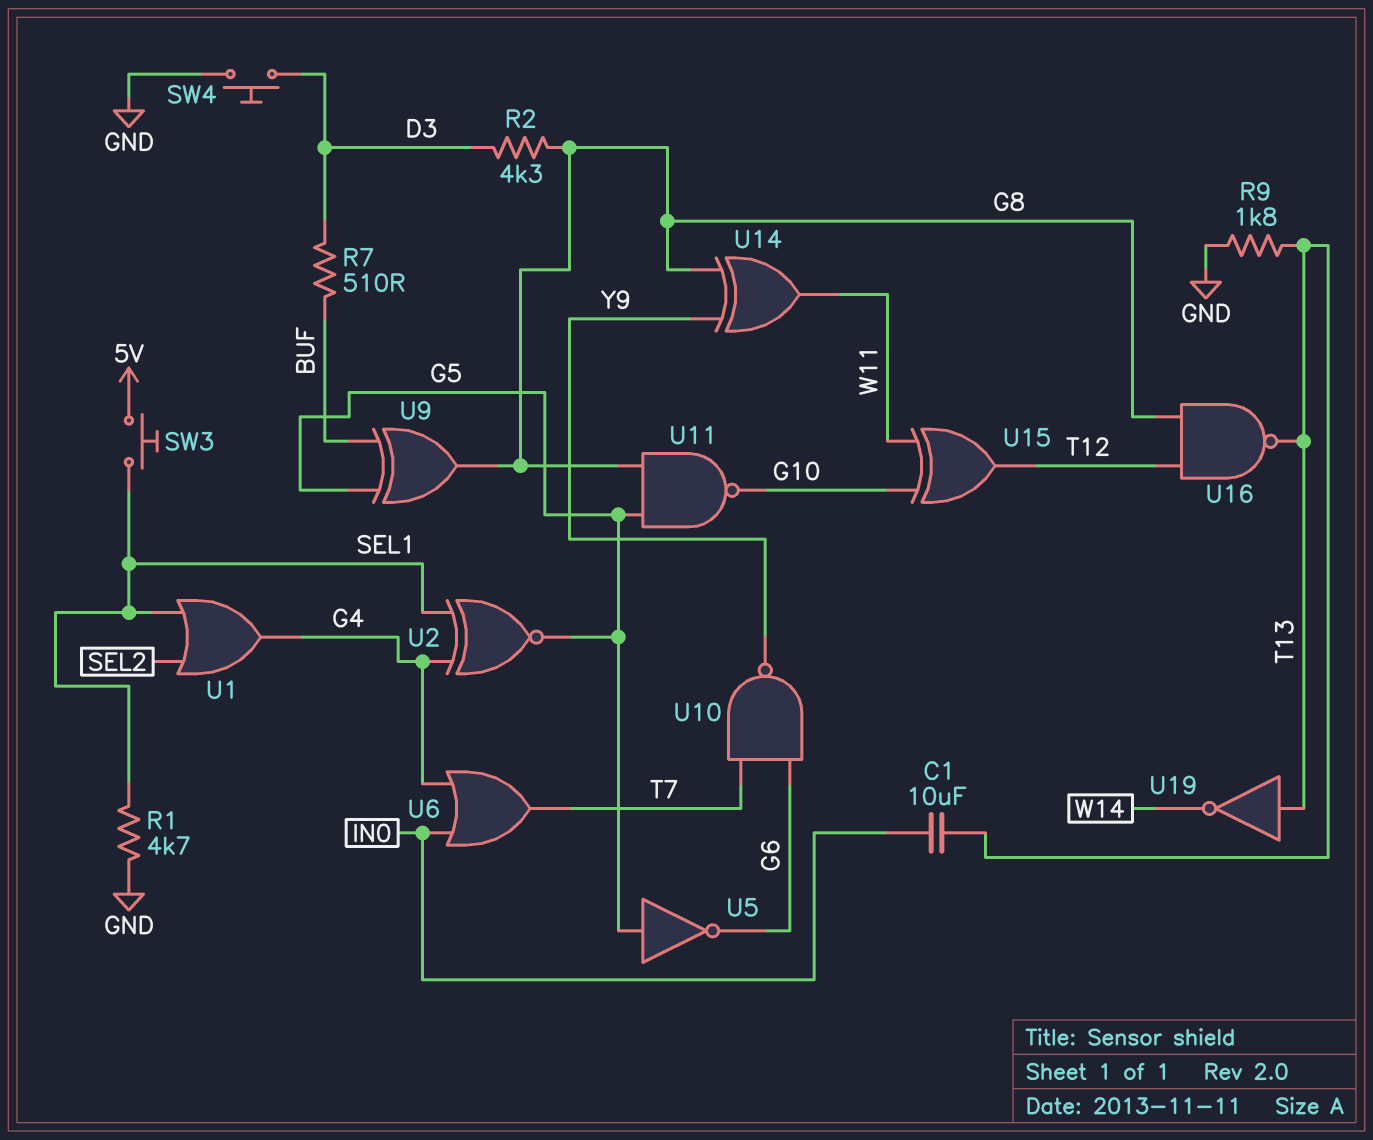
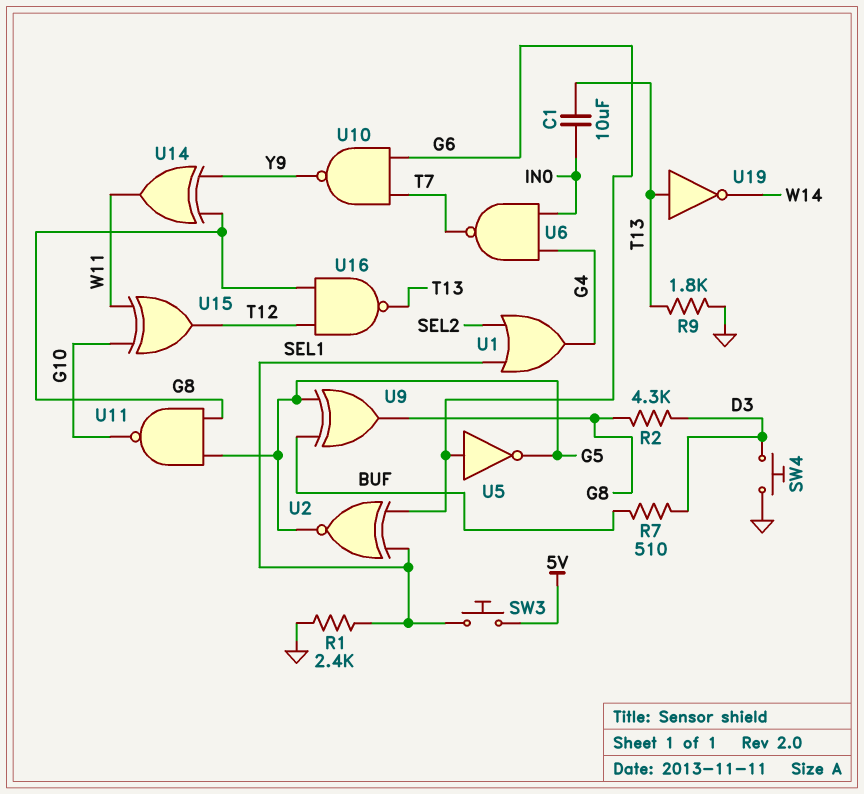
R1: 4.7k (GND, SEL1) -> 2.4k (GND, SEL1)
U2: XNOR (in G4, in SEL1, out G5) -> XNOR (in G6, in SEL1, out G5)
U5: NOT (in G5, out G6) -> NOT (in G6, out G5)
U6: OR (in G4, in IN0, out T7) -> NAND (in G4, in IN0, out T7)

